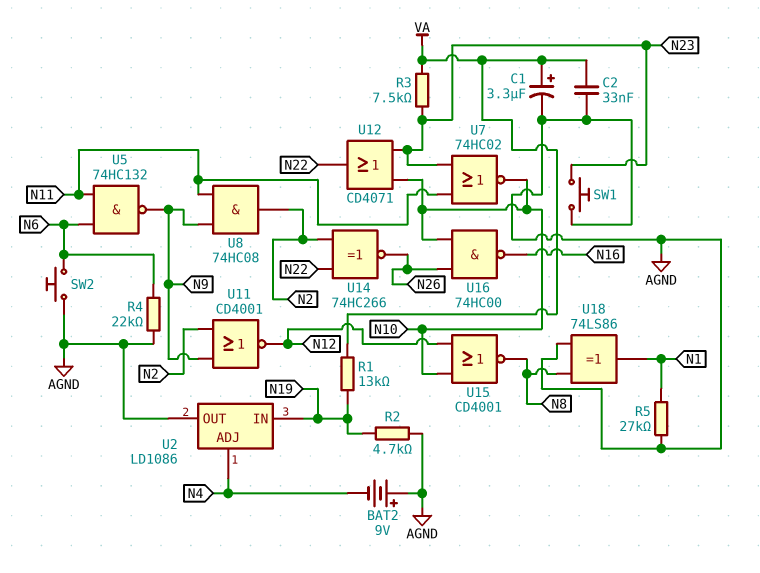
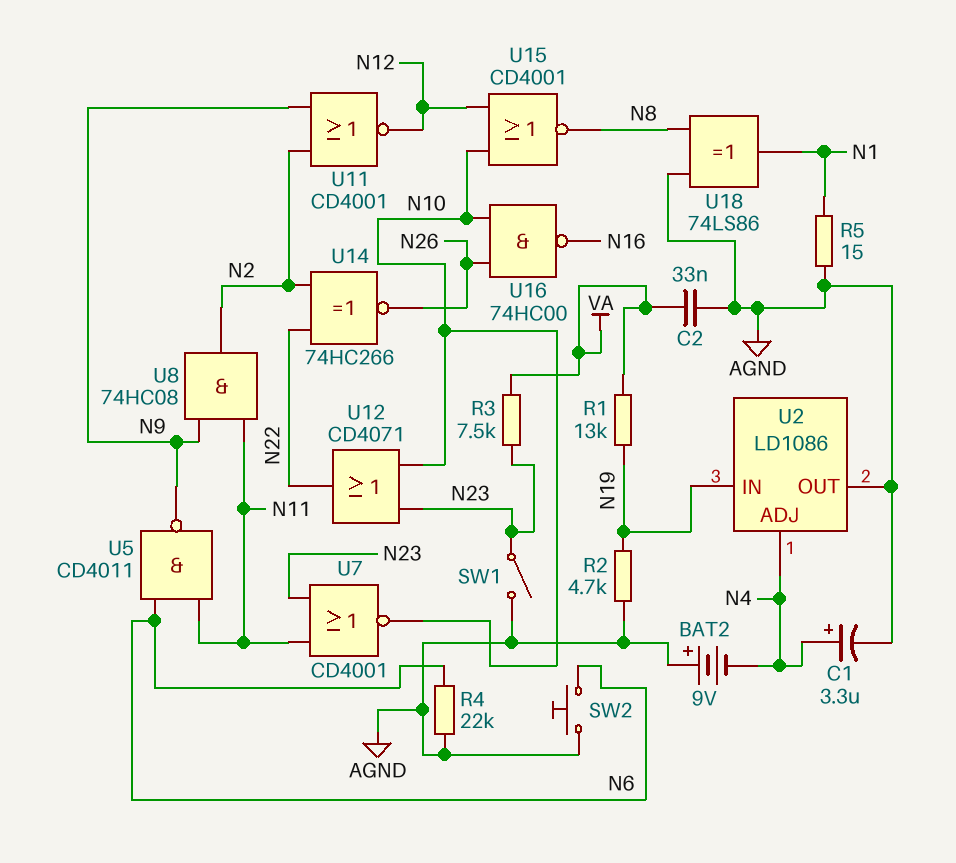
C1: 3.3uF (plus VA, minus AGND) -> 3.3uF (plus N4, minus AGND)
R5: 27k (AGND, N1) -> 15 (AGND, N1)
SW1: button (AGND, N23) -> switch (AGND, N23)
U5: NAND 74HC132 (in N6, in N11, out N9) -> NAND CD4011 (in N6, in N11, out N9)
U7: NOR 74HC02 (in N11, in N23, out N10) -> NOR CD4001 (in N11, in N23, out N10)

